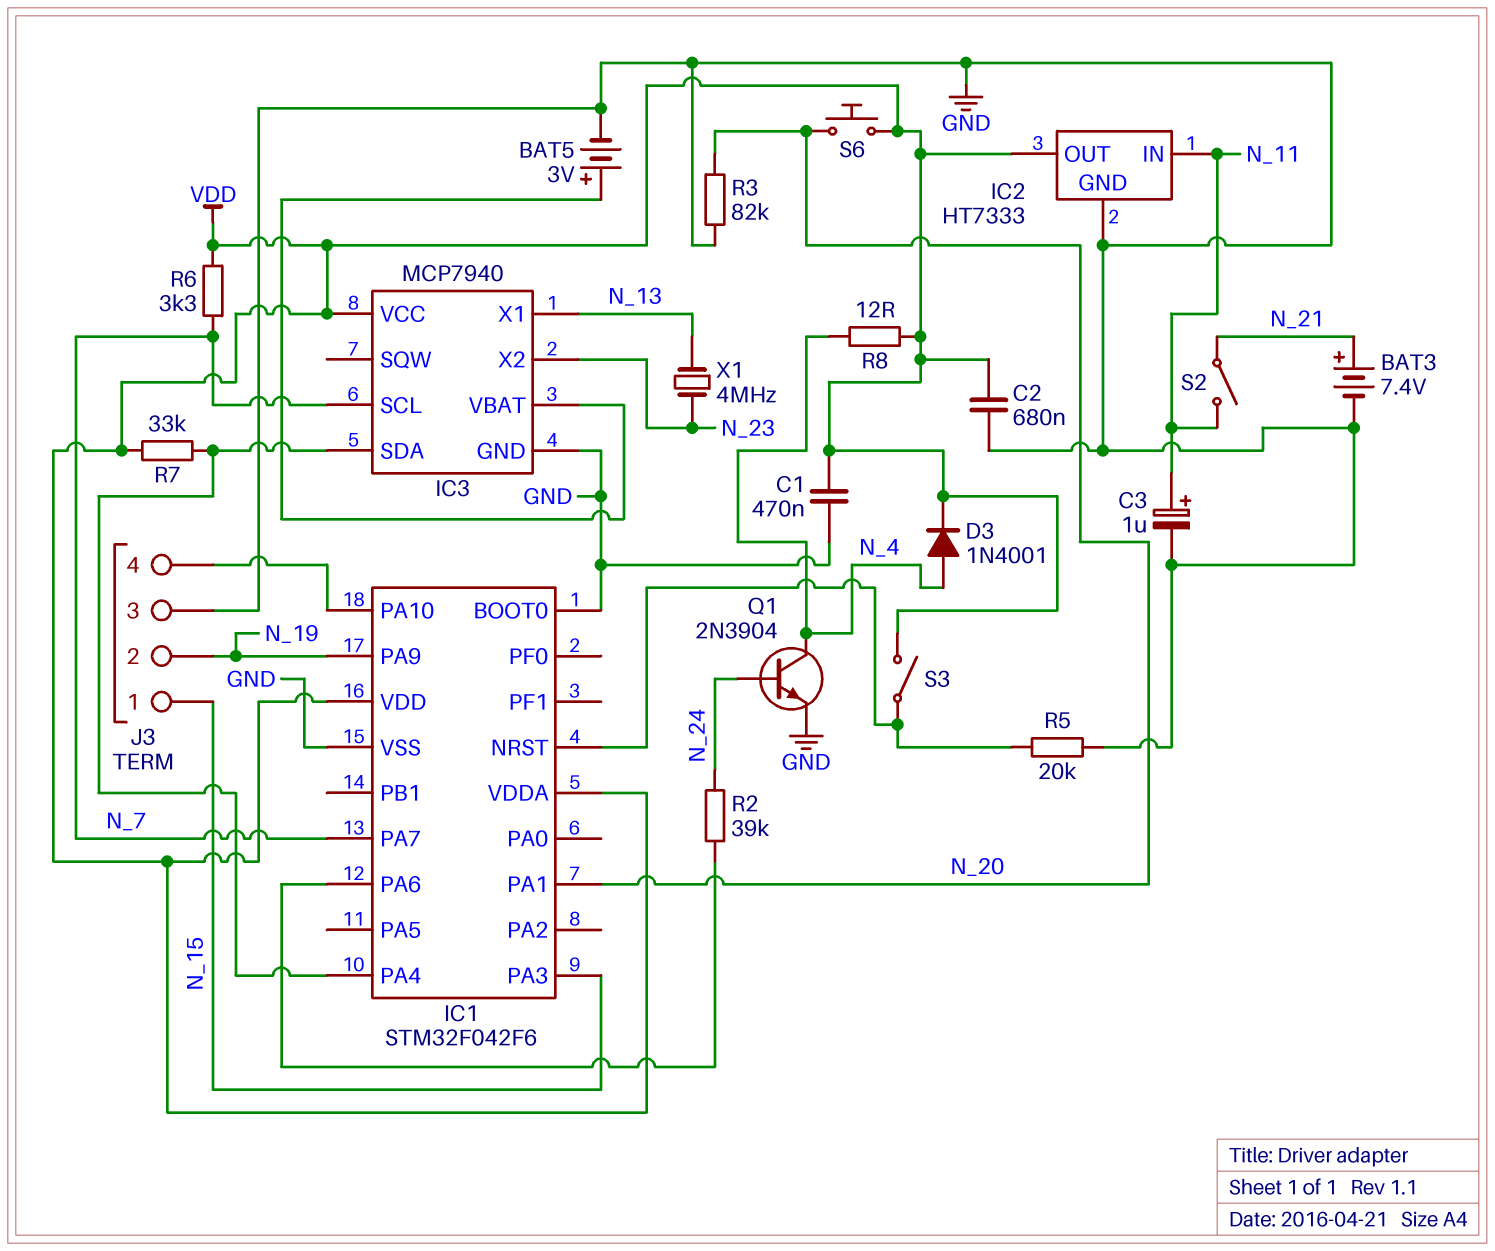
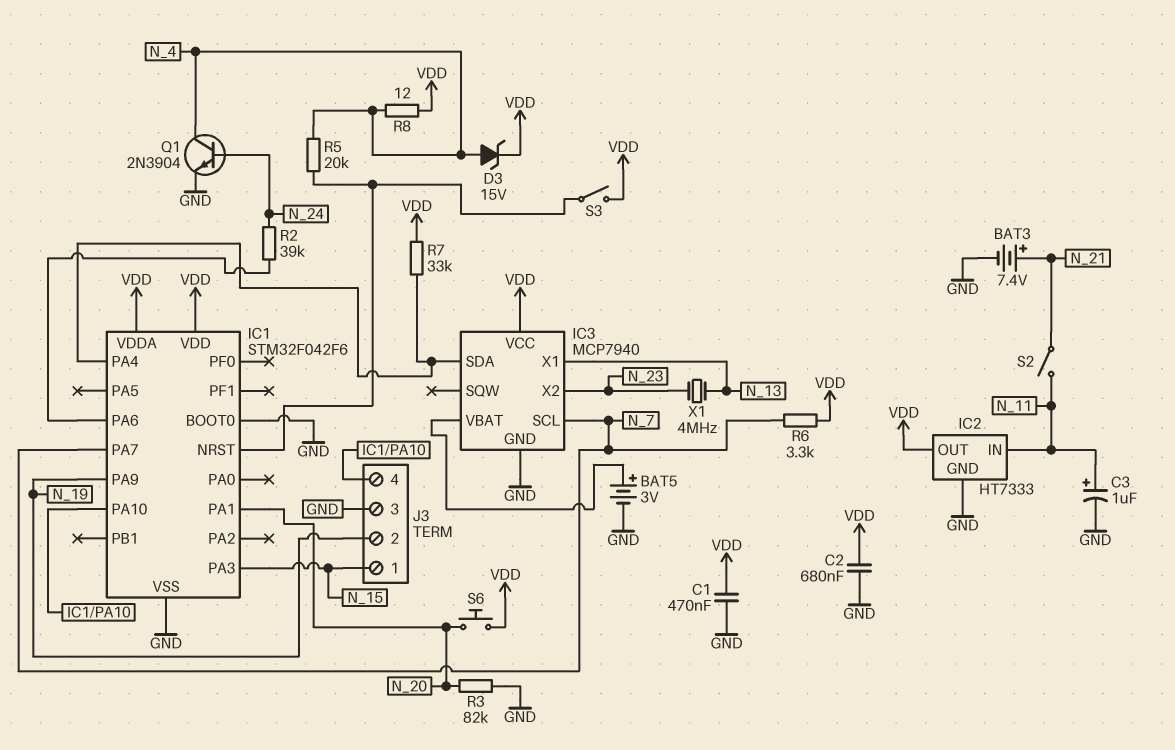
D3: diode 1N4001 (A N_4, K VDD) -> zener 15V (A N_4, K VDD)
R5: 20k (GND, IC1/NRST) -> 20k (IC1/NRST, N_4)

